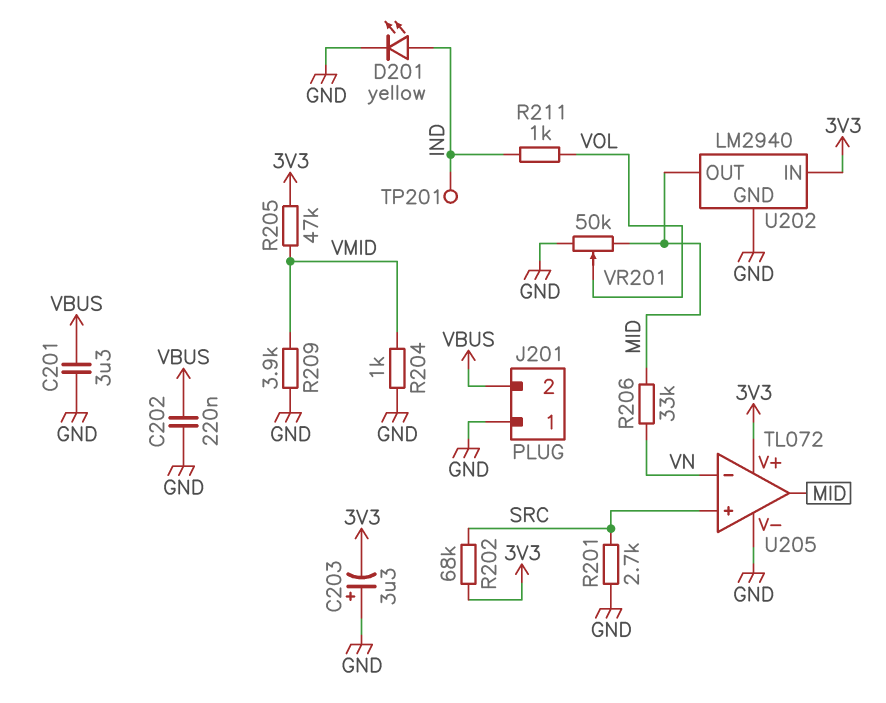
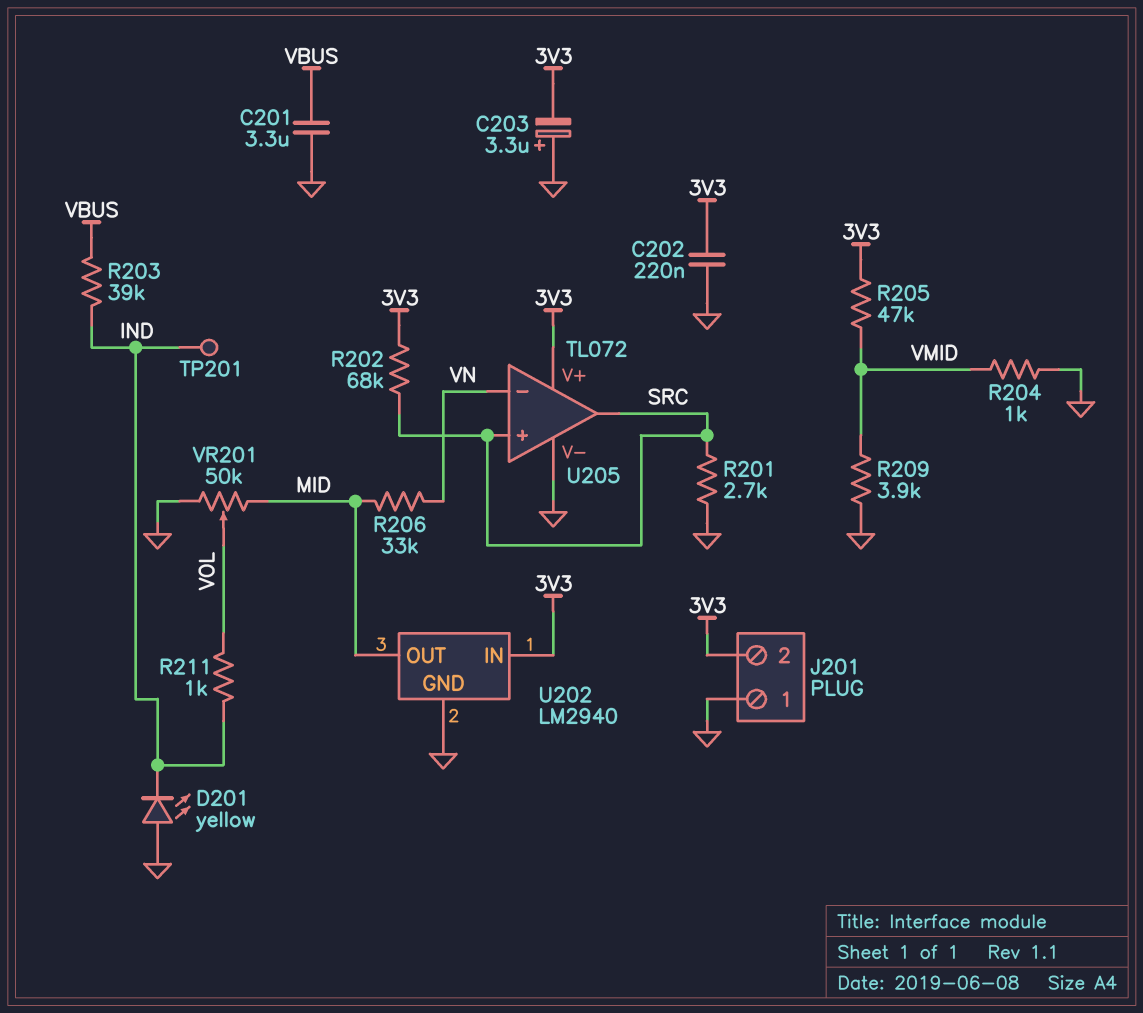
C202: 220nF (GND, VBUS) -> 220nF (3V3, GND)
D201: LED yellow (A IND, K GND) -> LED yellow (A GND, K IND)
J201 pin 2: VBUS -> 3V3
R203: none -> 39k (IND, VBUS)
U205 pin out: MID -> SRC

